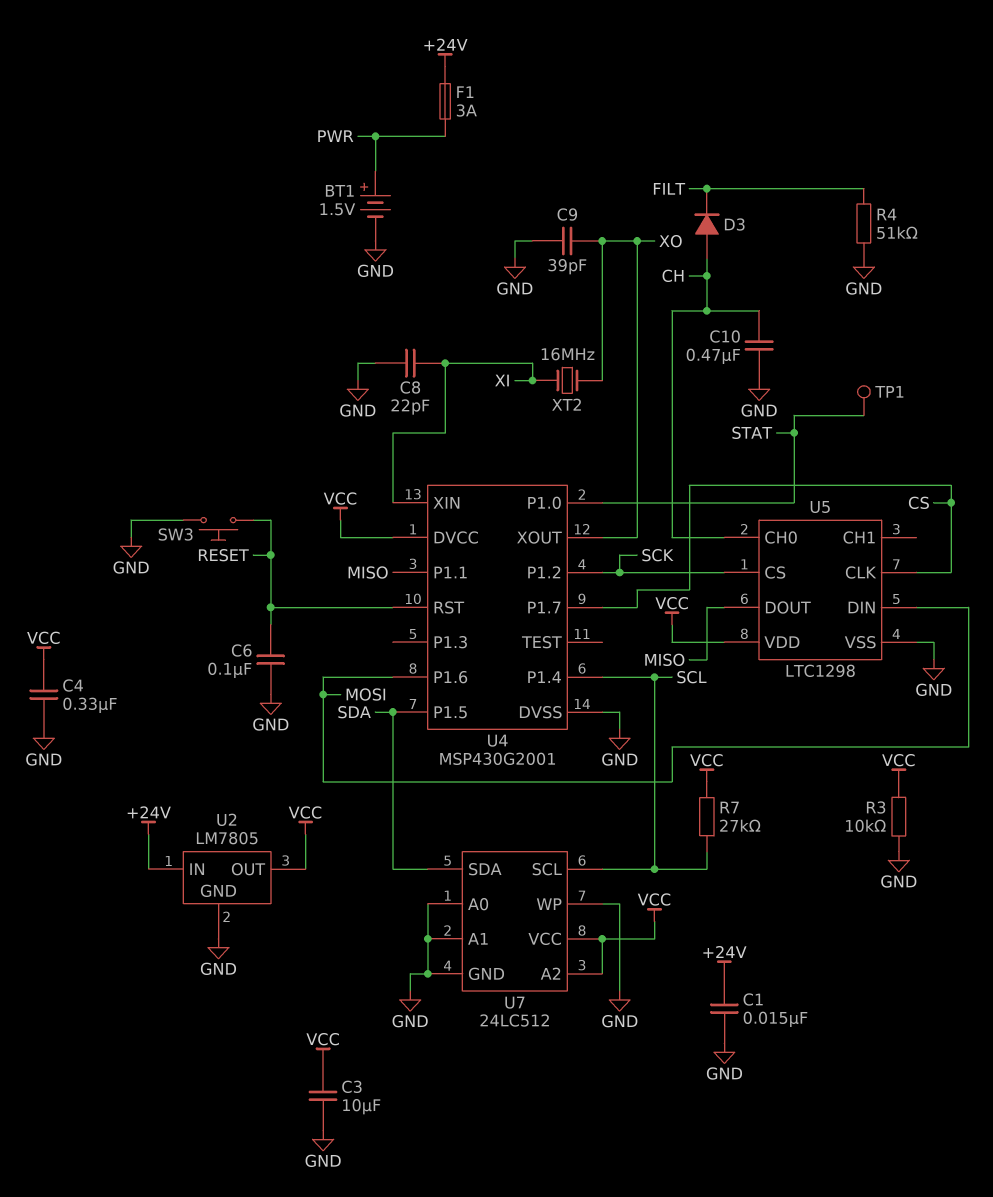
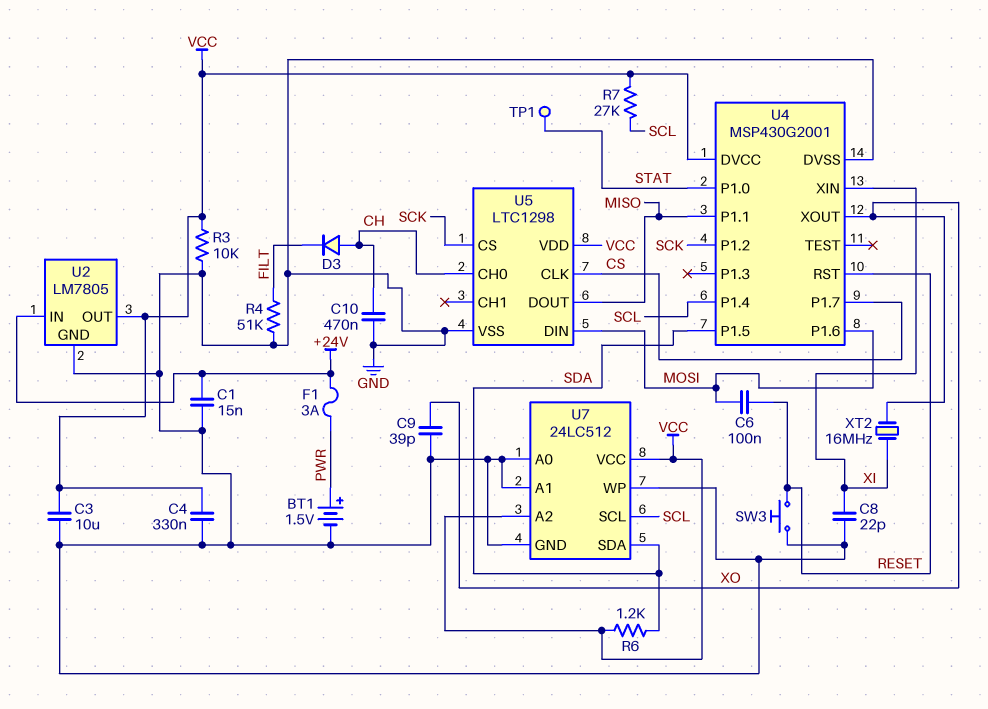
C6: 100nF (GND, RESET) -> 100nF (MOSI, RESET)
R6: none -> 1.2k (SDA, VCC)

